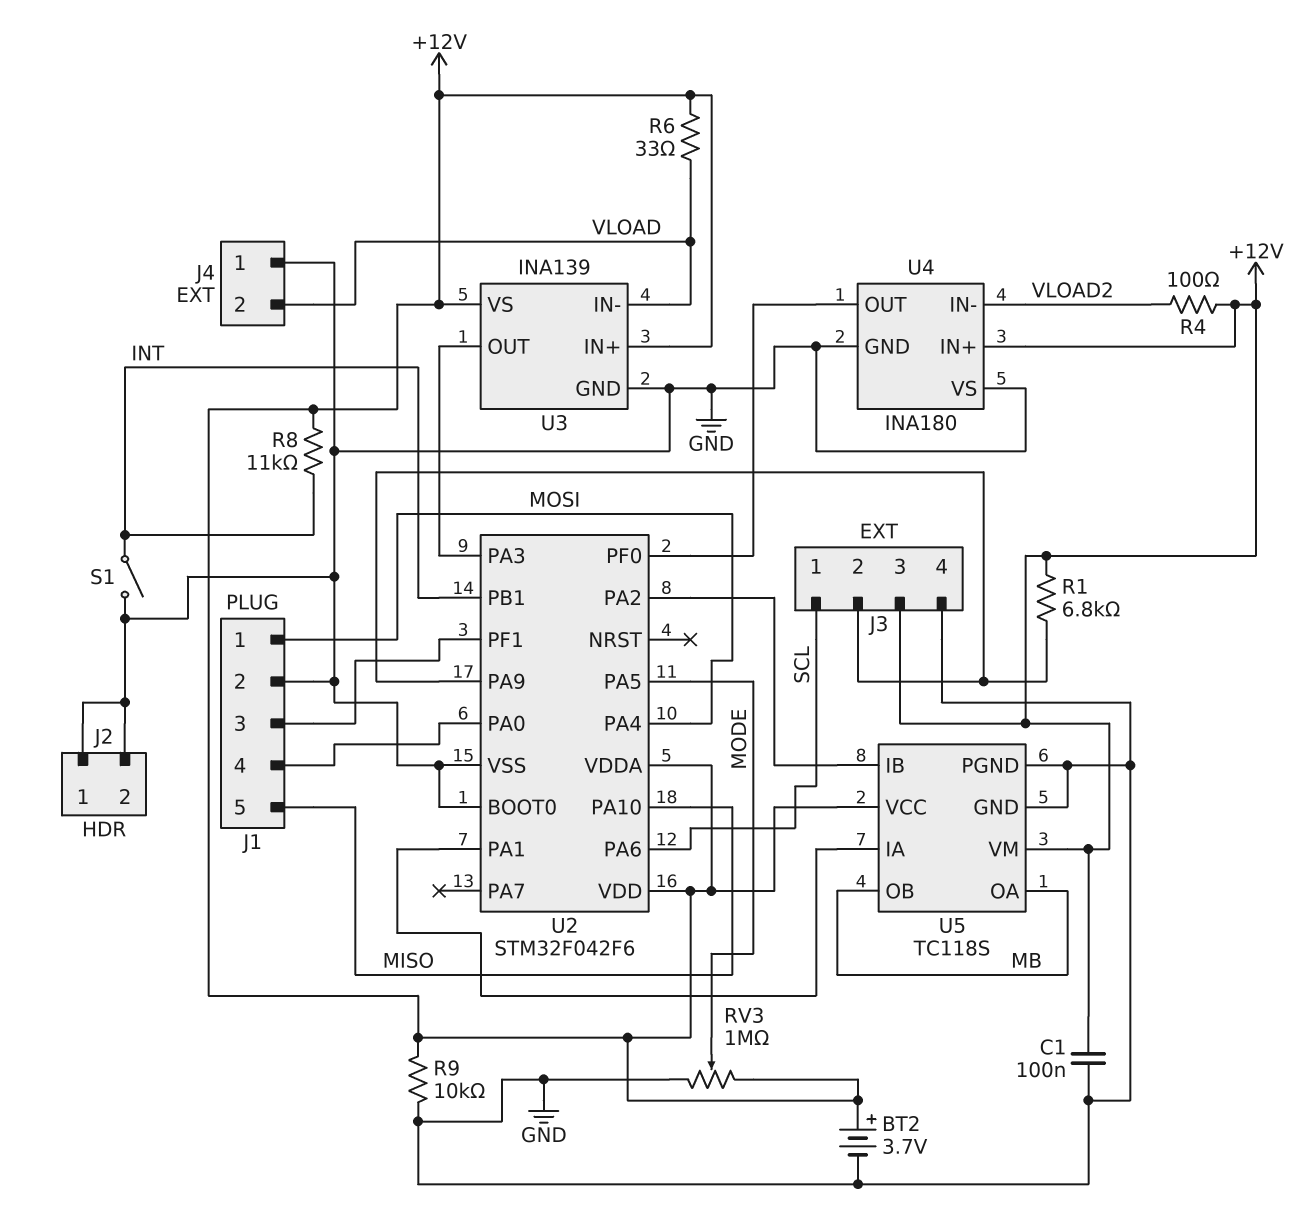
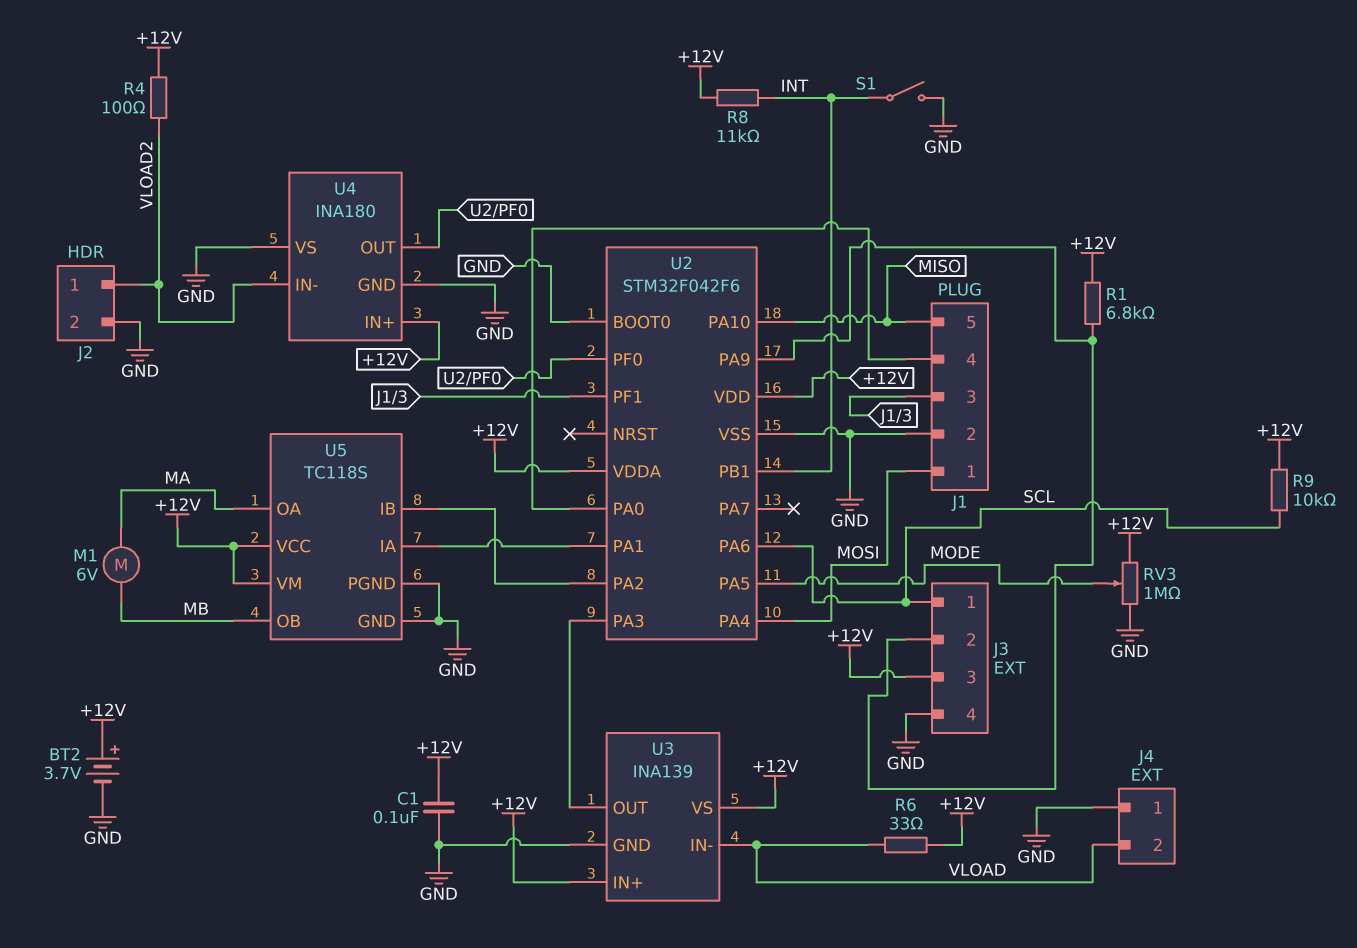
J2 pin 1: GND -> VLOAD2
M1: none -> motor 6V (MA, MB)
R9: 10k (+12V, GND) -> 10k (+12V, SCL)
U5 pin OA: MB -> MA

